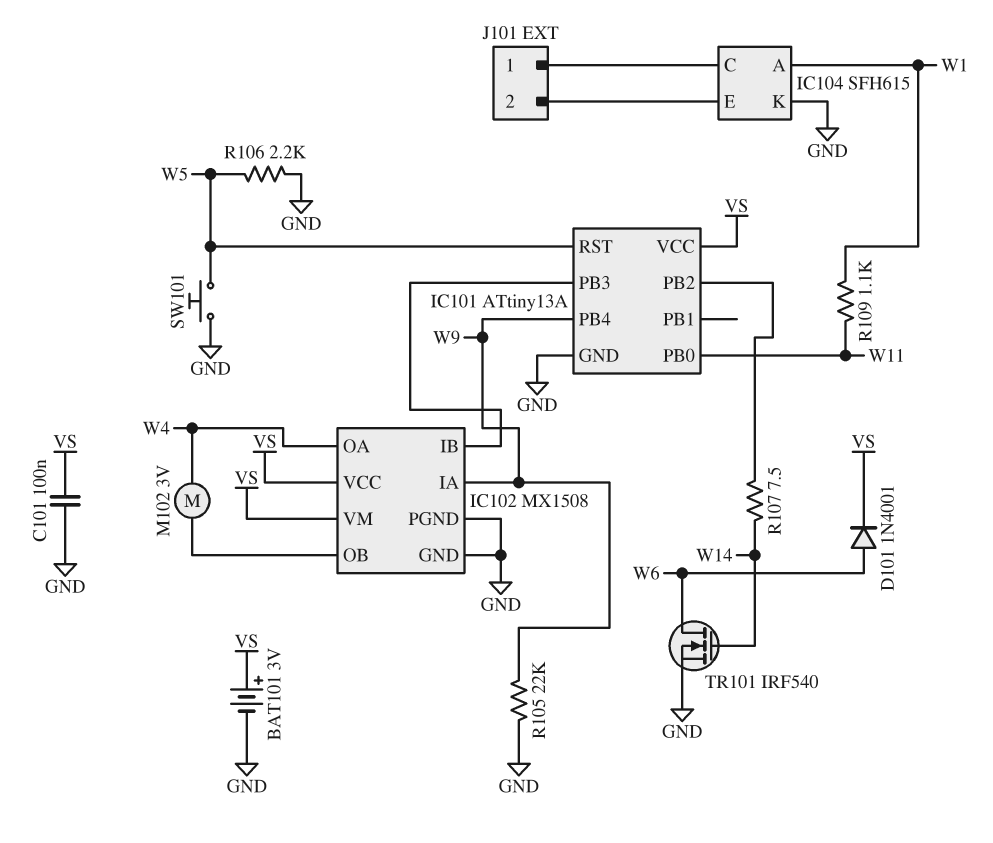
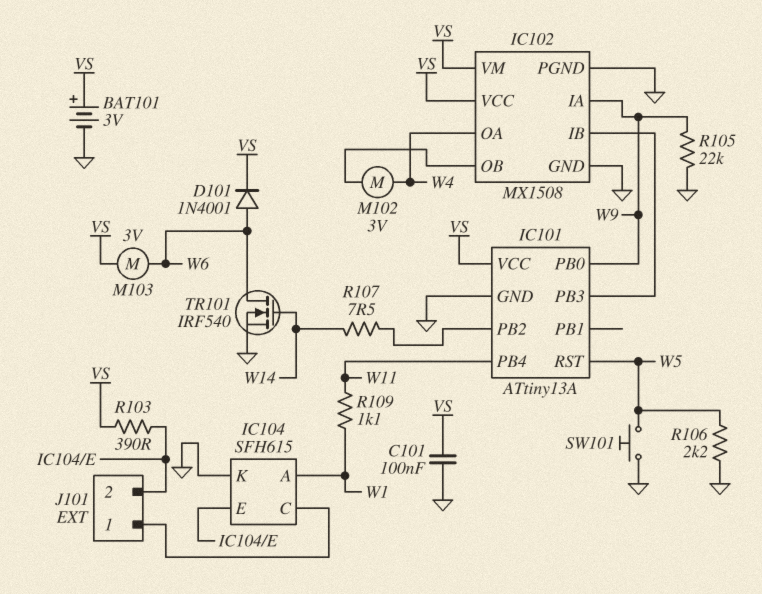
IC101 pin PB0: W11 -> W9
IC101 pin PB4: W9 -> W11
M103: none -> motor 3V (VS, W6)
R103: none -> 390 (IC104/E, VS)

